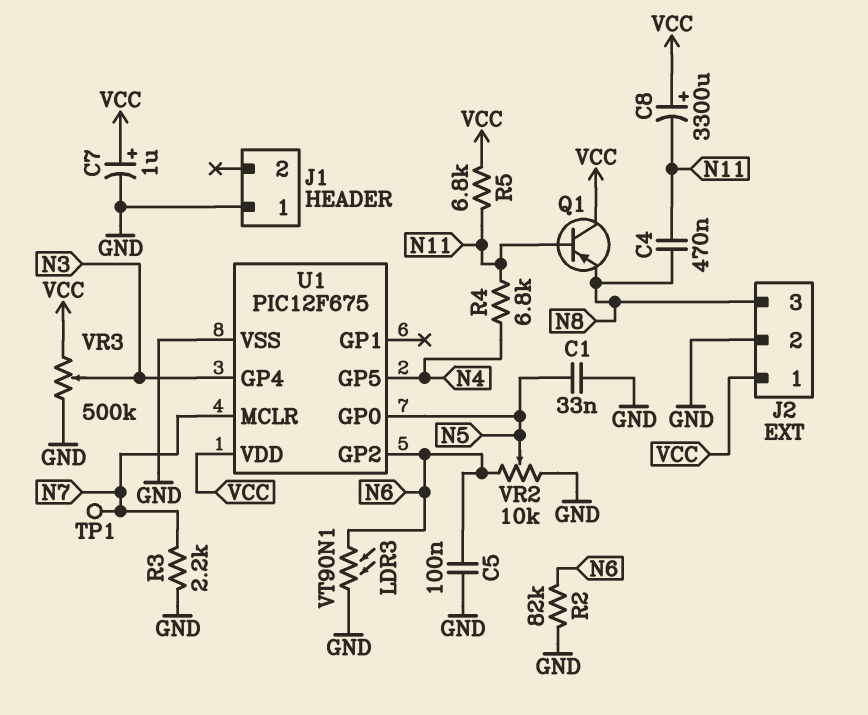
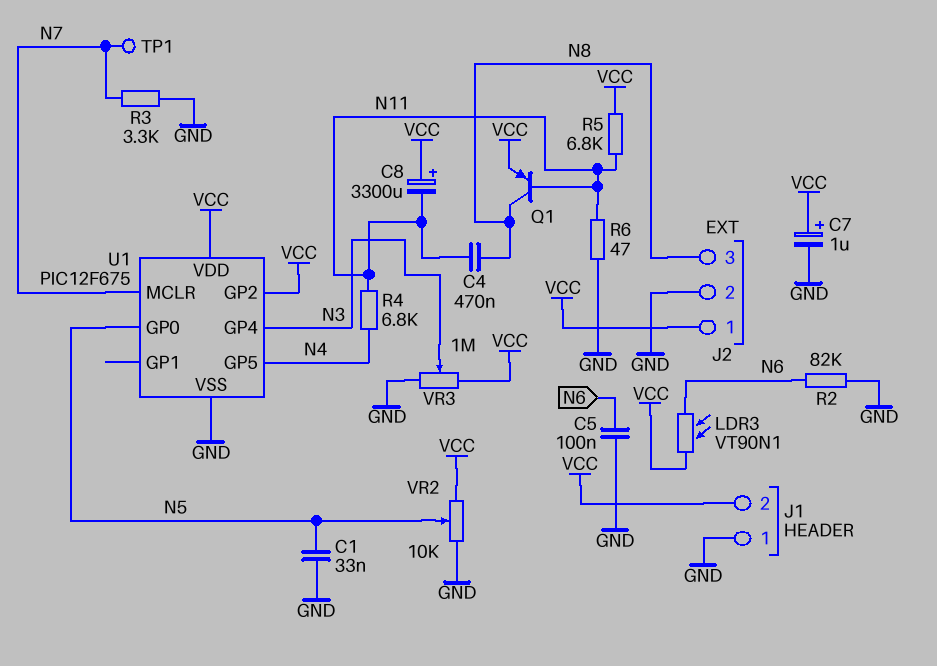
J1 pin 2: none -> VCC
LDR3: VT90N1 (GND, N6) -> VT90N1 (N6, VCC)
Q1: PNP (B N11, C VCC, E N8) -> PNP (B N11, C N8, E VCC)
R3: 2.2k (GND, N7) -> 3.3k (GND, N7)
R6: none -> 47 (GND, N11)
U1 pin GP2: N6 -> VCC
VR2: 10k (GND, N6, wiper N5) -> 10k (GND, VCC, wiper N5)
VR3: 500k (GND, VCC, wiper N3) -> 1M (GND, VCC, wiper N3)

